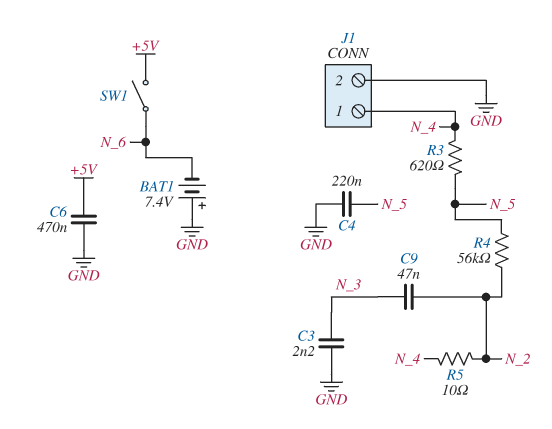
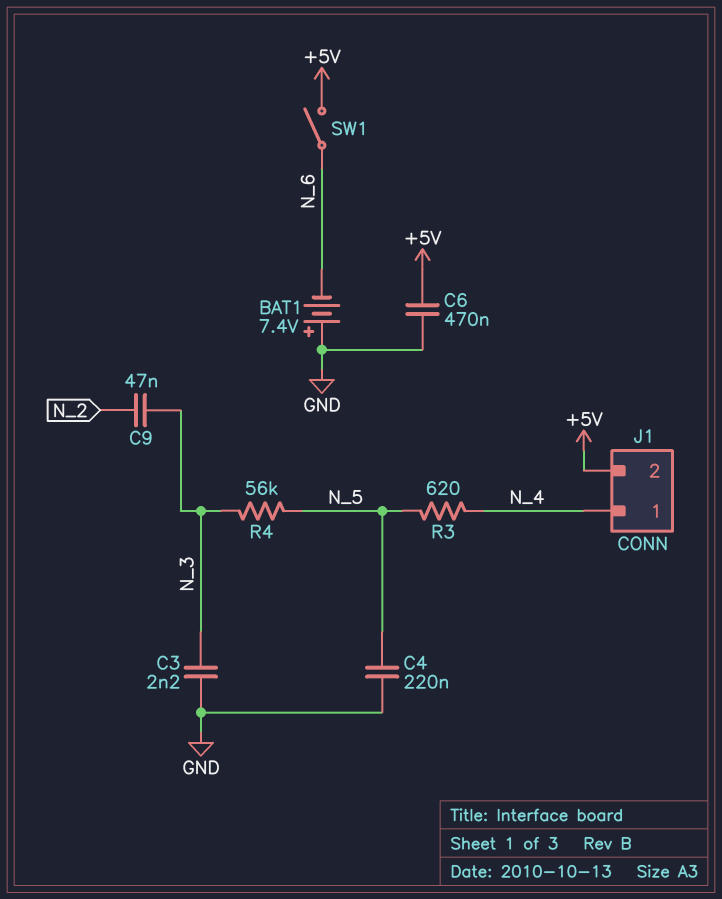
J1 pin 2: GND -> +5V
R4: 56k (N_2, N_5) -> 56k (N_3, N_5)
R5: 10 (N_2, N_4) -> none

